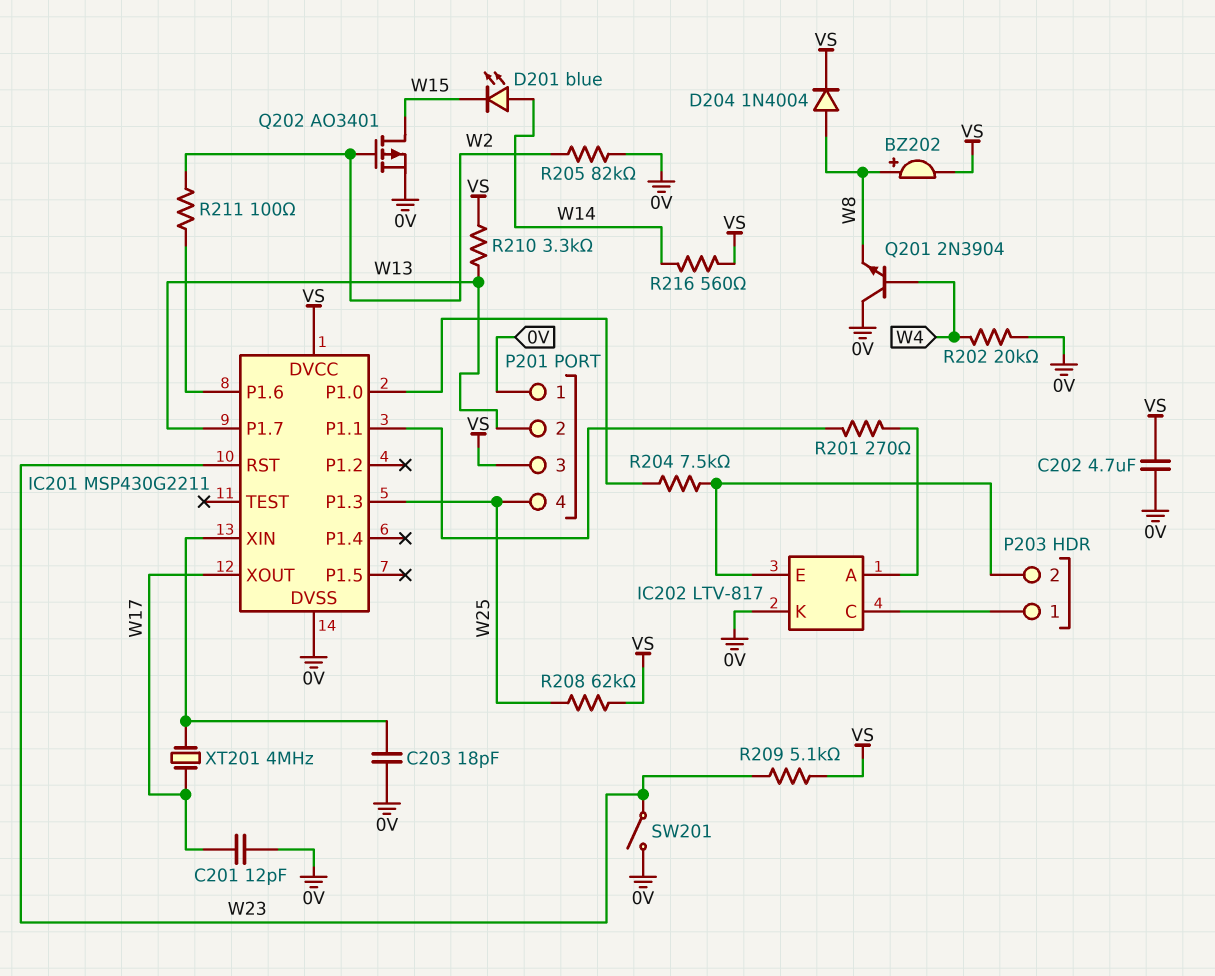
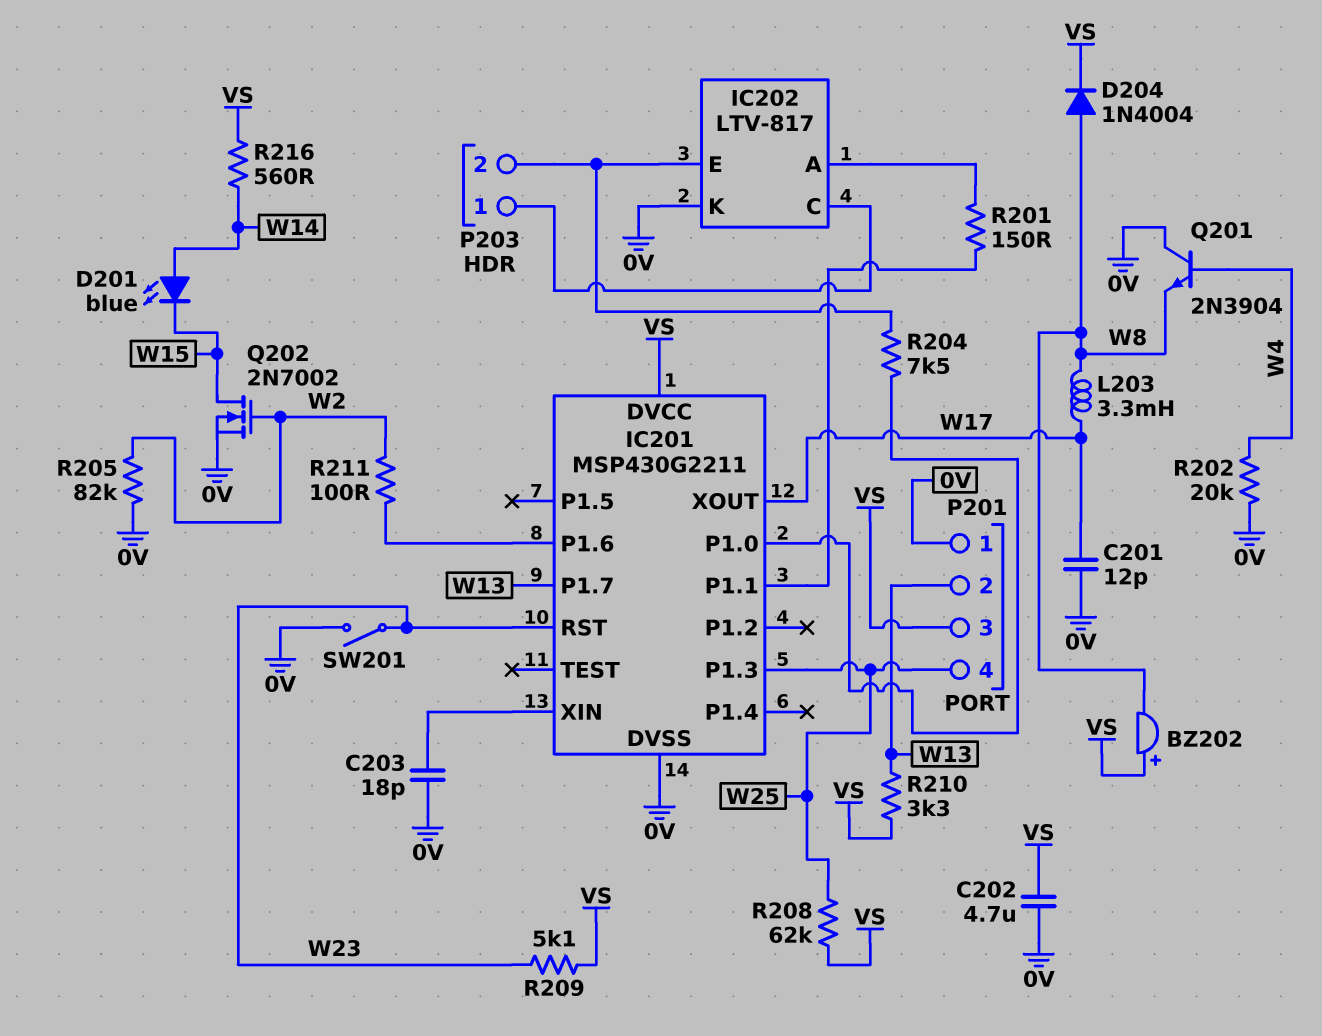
BZ202: buzzer (plus W8, minus VS) -> buzzer (plus VS, minus W8)
L203: none -> 3.3mH (W8, W17)
Q202: PMOS AO3401 (G W2, D W15, S 0V) -> NMOS 2N7002 (G W2, D W15, S 0V)
R201: 270 (IC201/P1.1, IC202/A) -> 150 (IC201/P1.1, IC202/A)
XT201: 4MHz (IC201/XIN, W17) -> none

